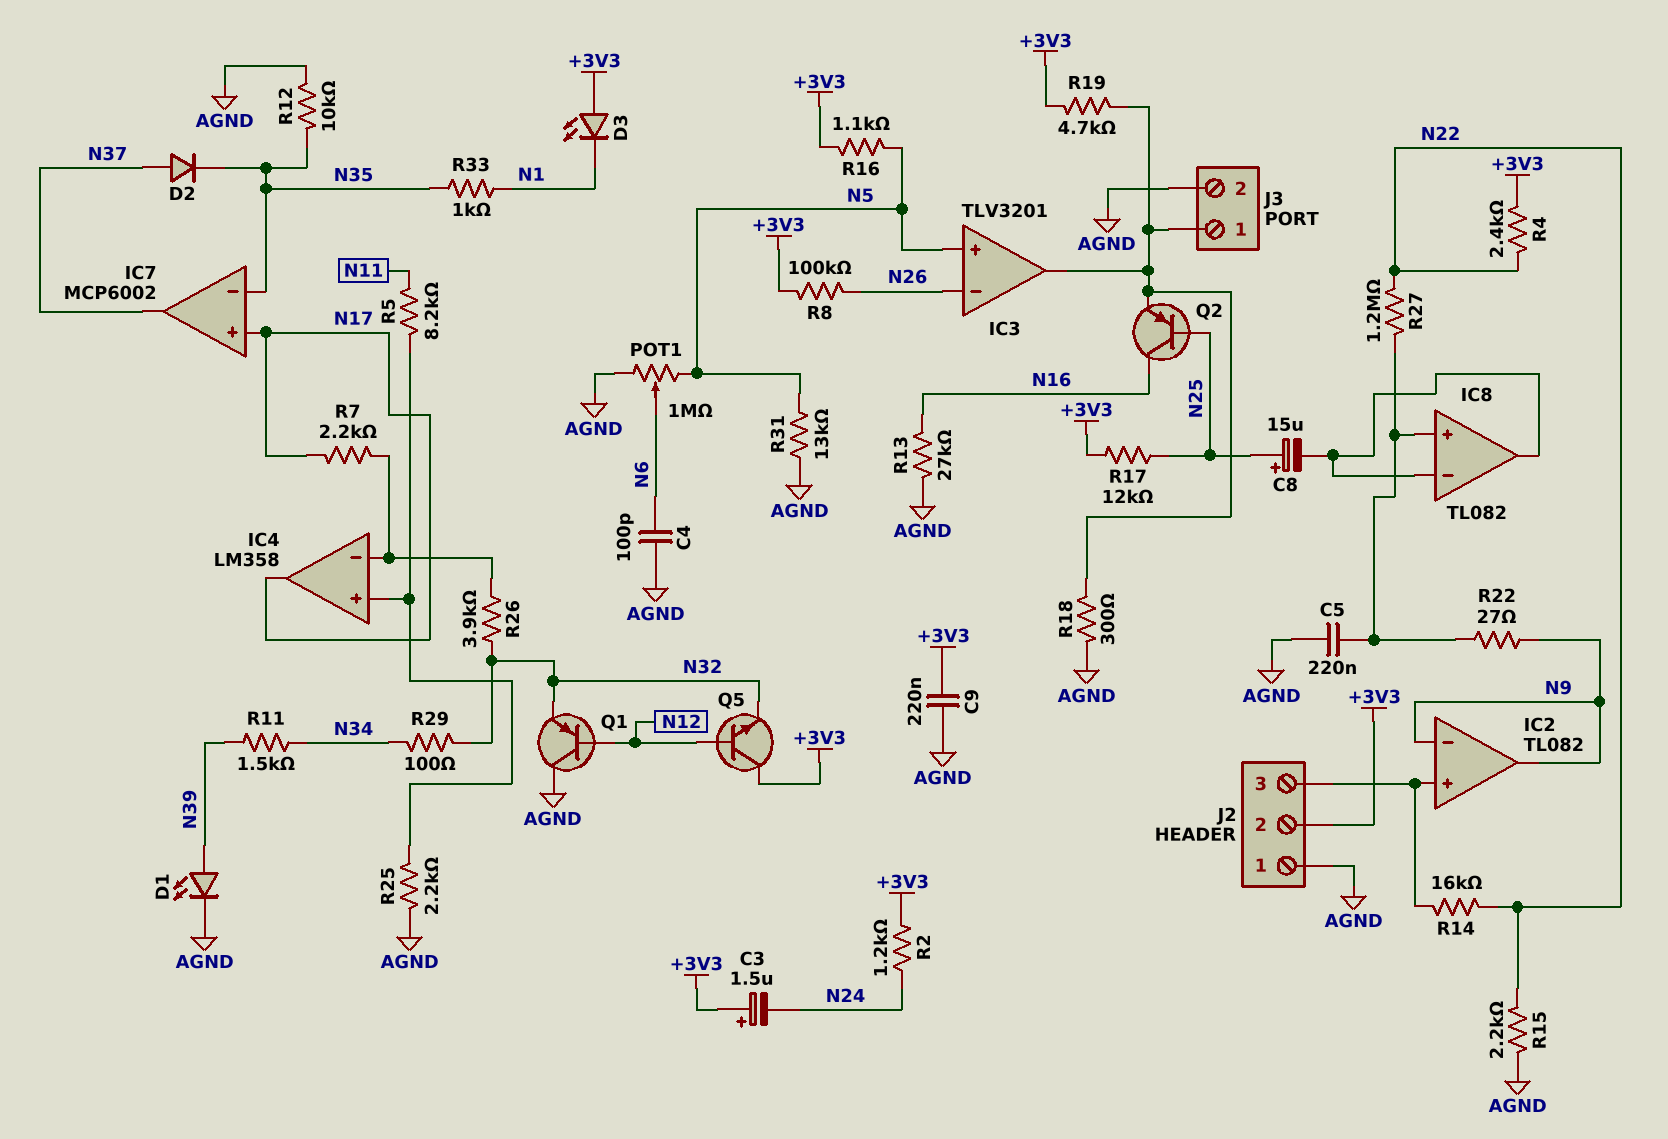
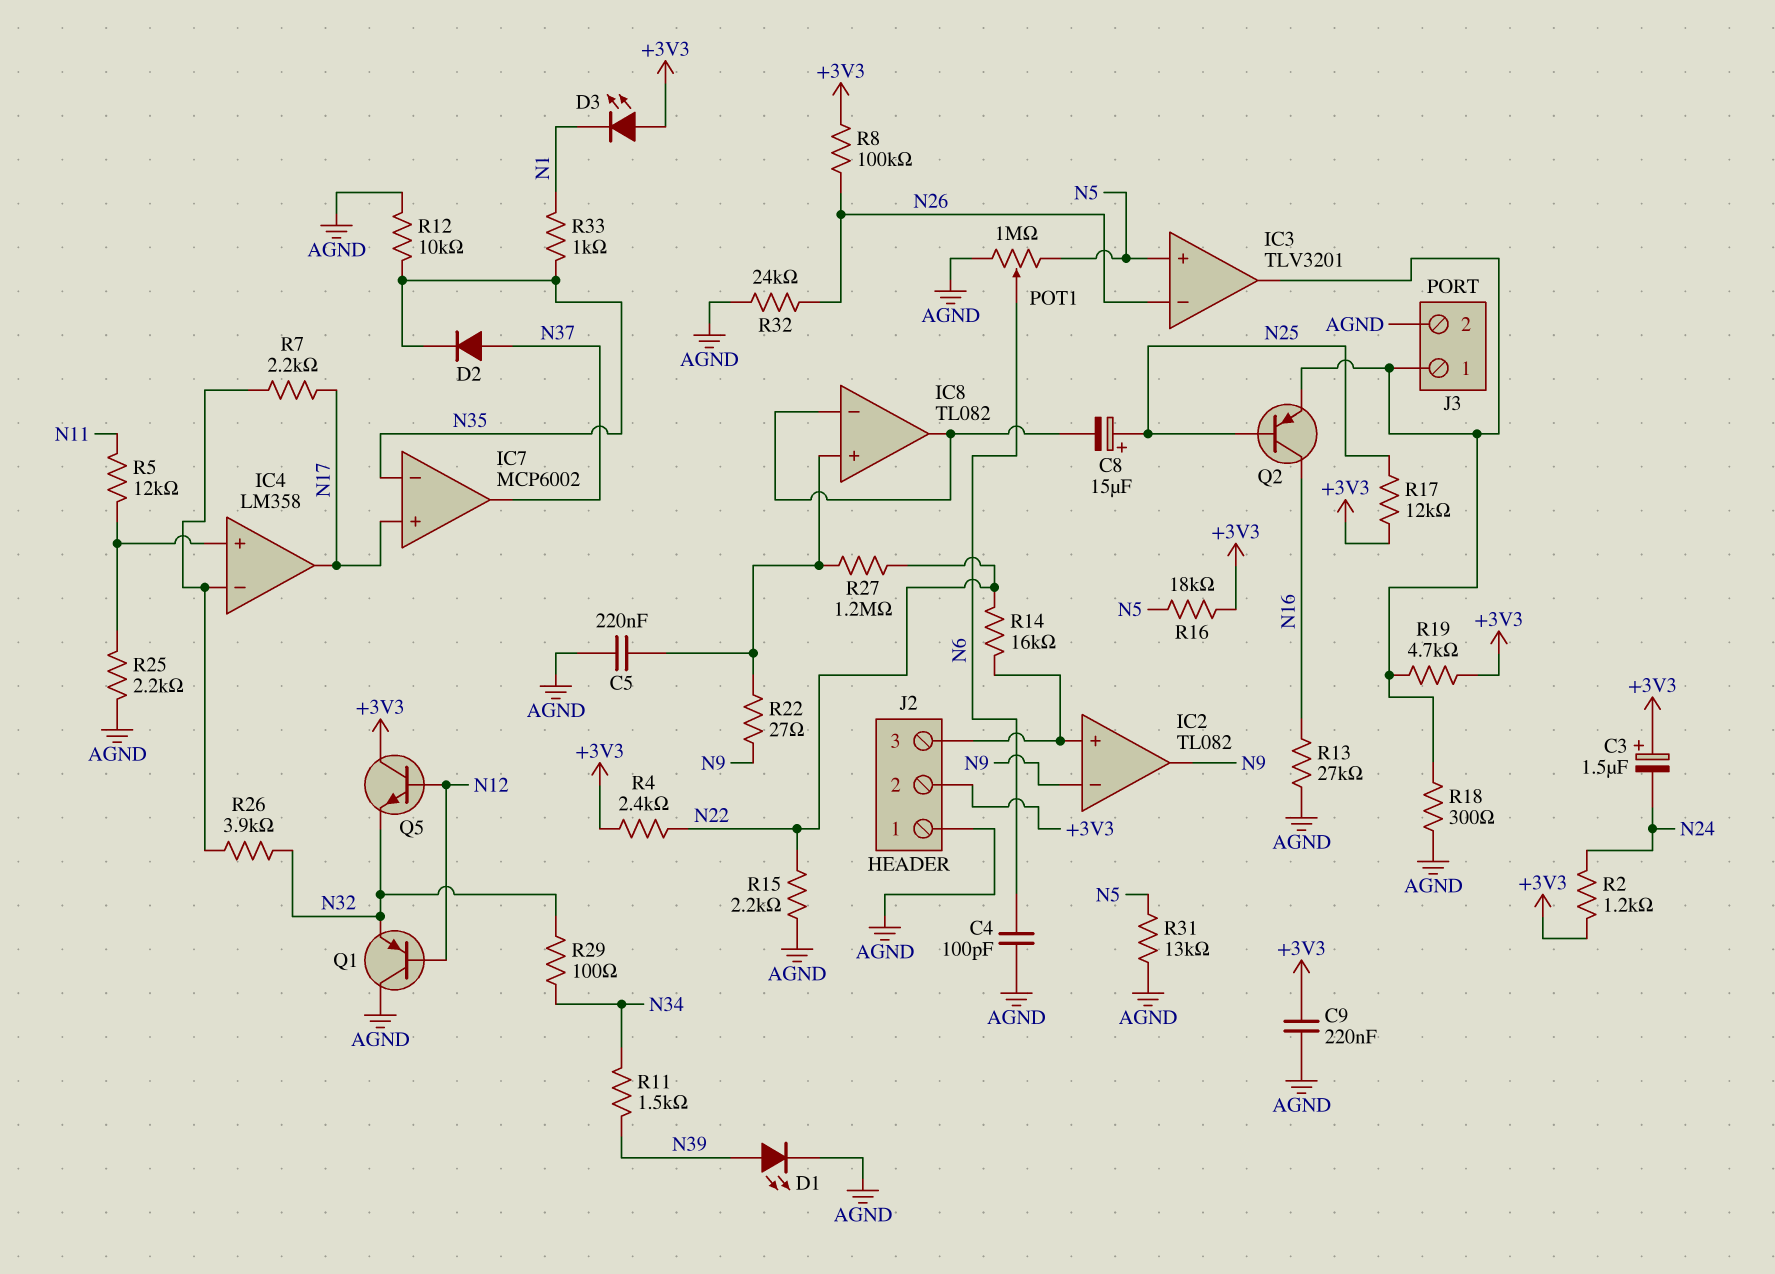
R5: 8.2k (IC4/in+, N11) -> 12k (IC4/in+, N11)
R16: 1.1k (+3V3, N5) -> 18k (+3V3, N5)
R32: none -> 24k (AGND, N26)

